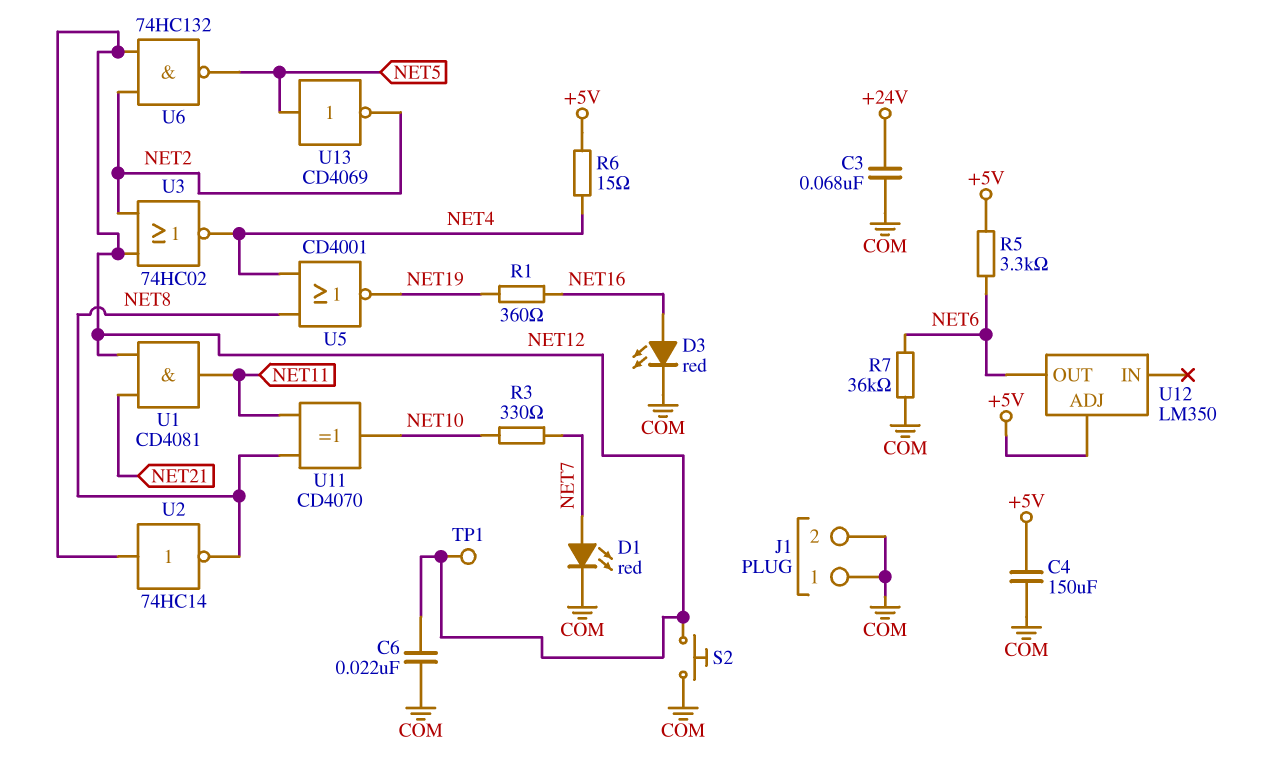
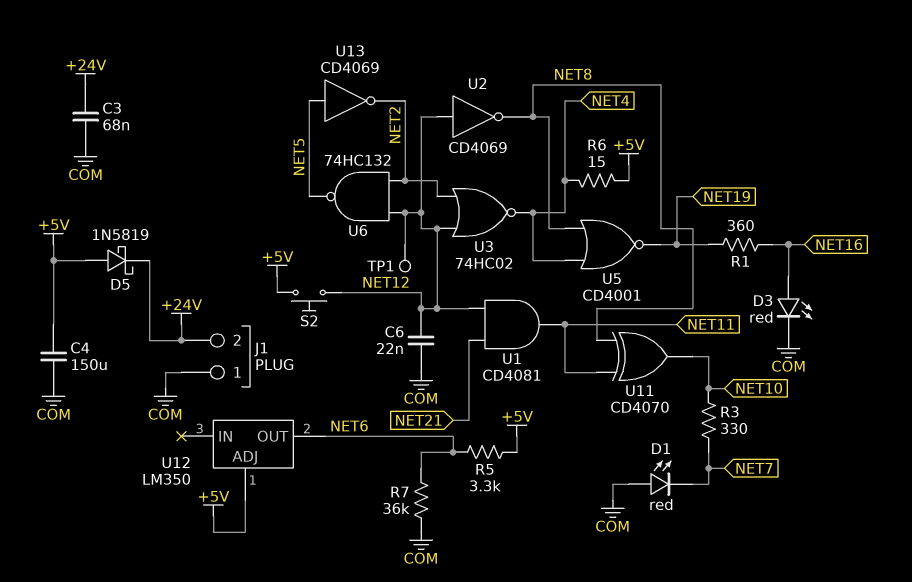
D1: LED red (A NET7, K COM) -> LED red (A COM, K NET7)
D5: none -> schottky 1N5819 (A +5V, K +24V)
J1 pin 2: COM -> +24V
S2: button (COM, NET12) -> button (+5V, NET12)
U2: NOT 74HC14 (in NET12, out NET8) -> NOT CD4069 (in NET12, out NET8)

